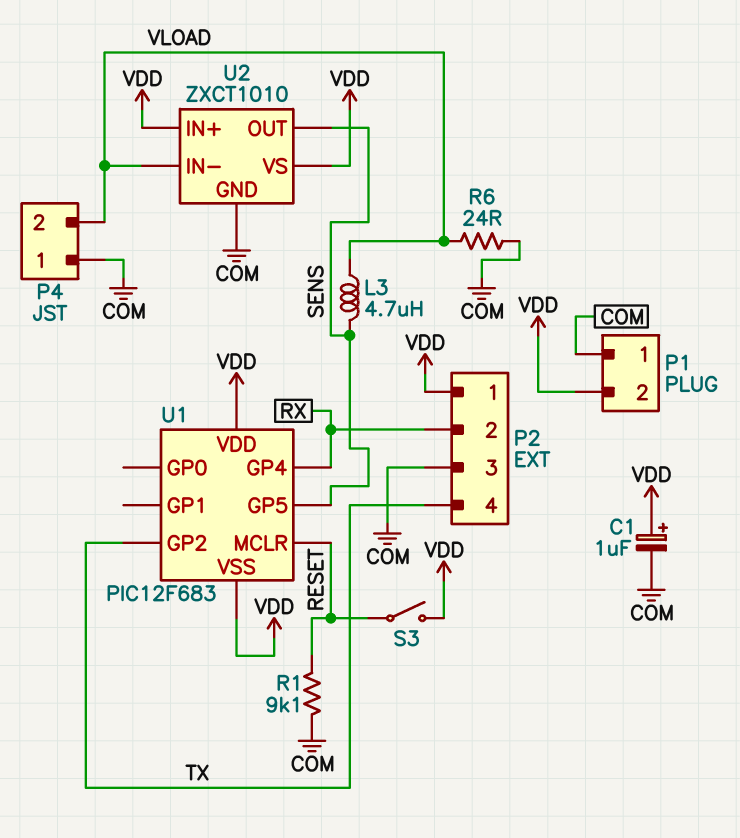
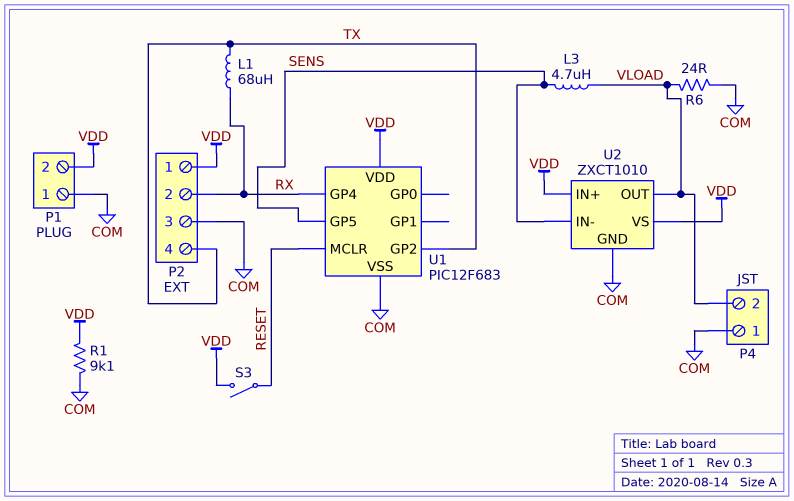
C1: 1uF (plus VDD, minus COM) -> none
L1: none -> 68uH (RX, TX)
R1: 9.1k (COM, RESET) -> 9.1k (COM, VDD)
U1 pin VSS: VDD -> COM
U2 pin IN-: VLOAD -> SENS
U2 pin OUT: SENS -> VLOAD

